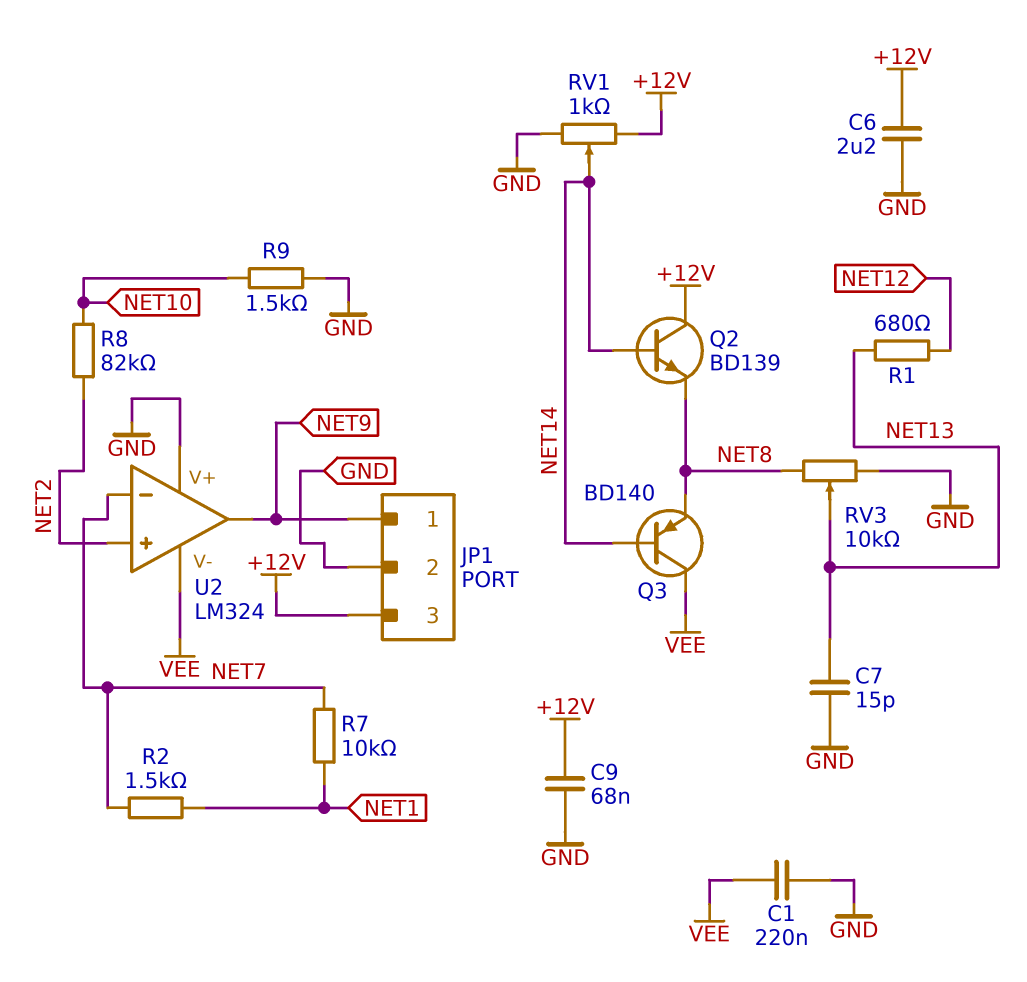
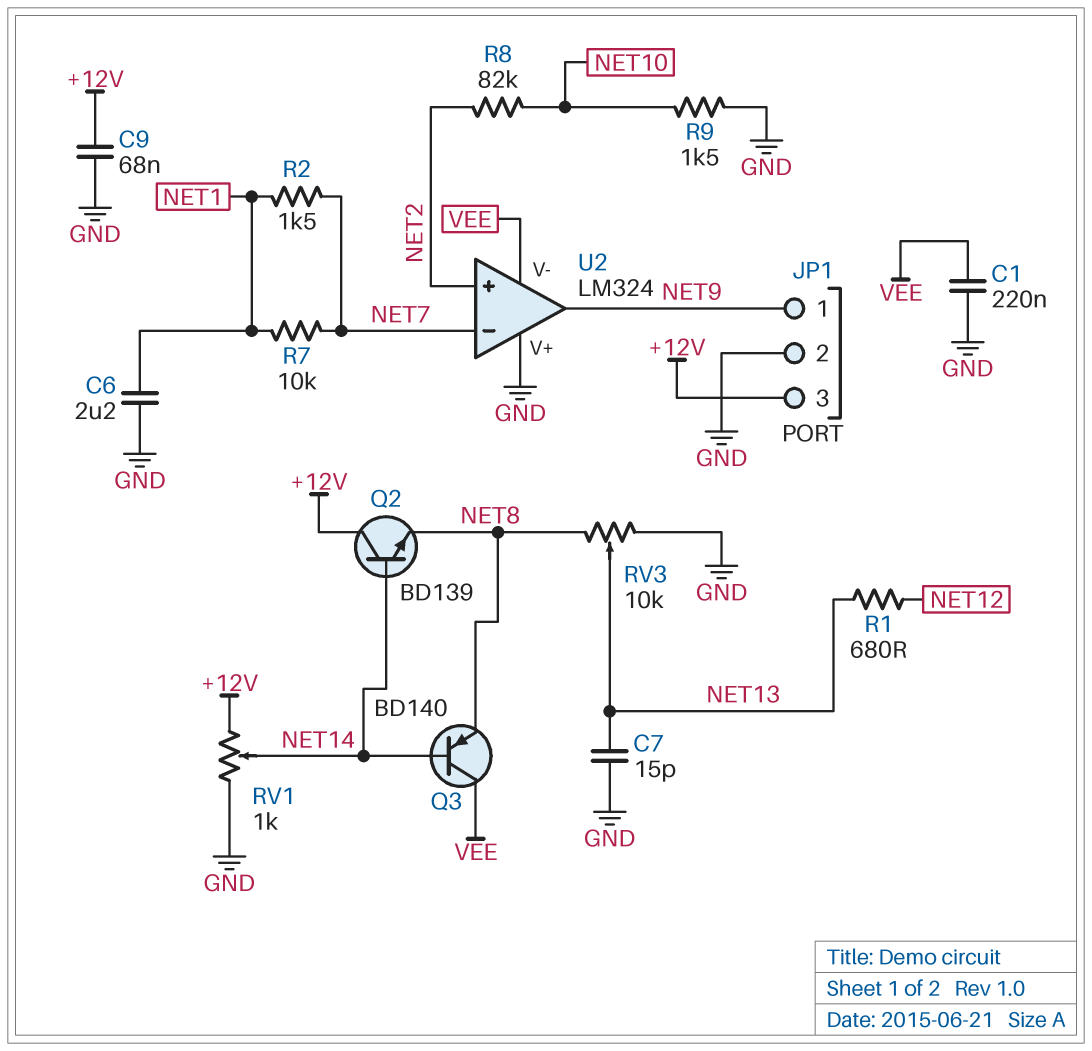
C6: 2.2uF (+12V, GND) -> 2.2uF (GND, NET1)

